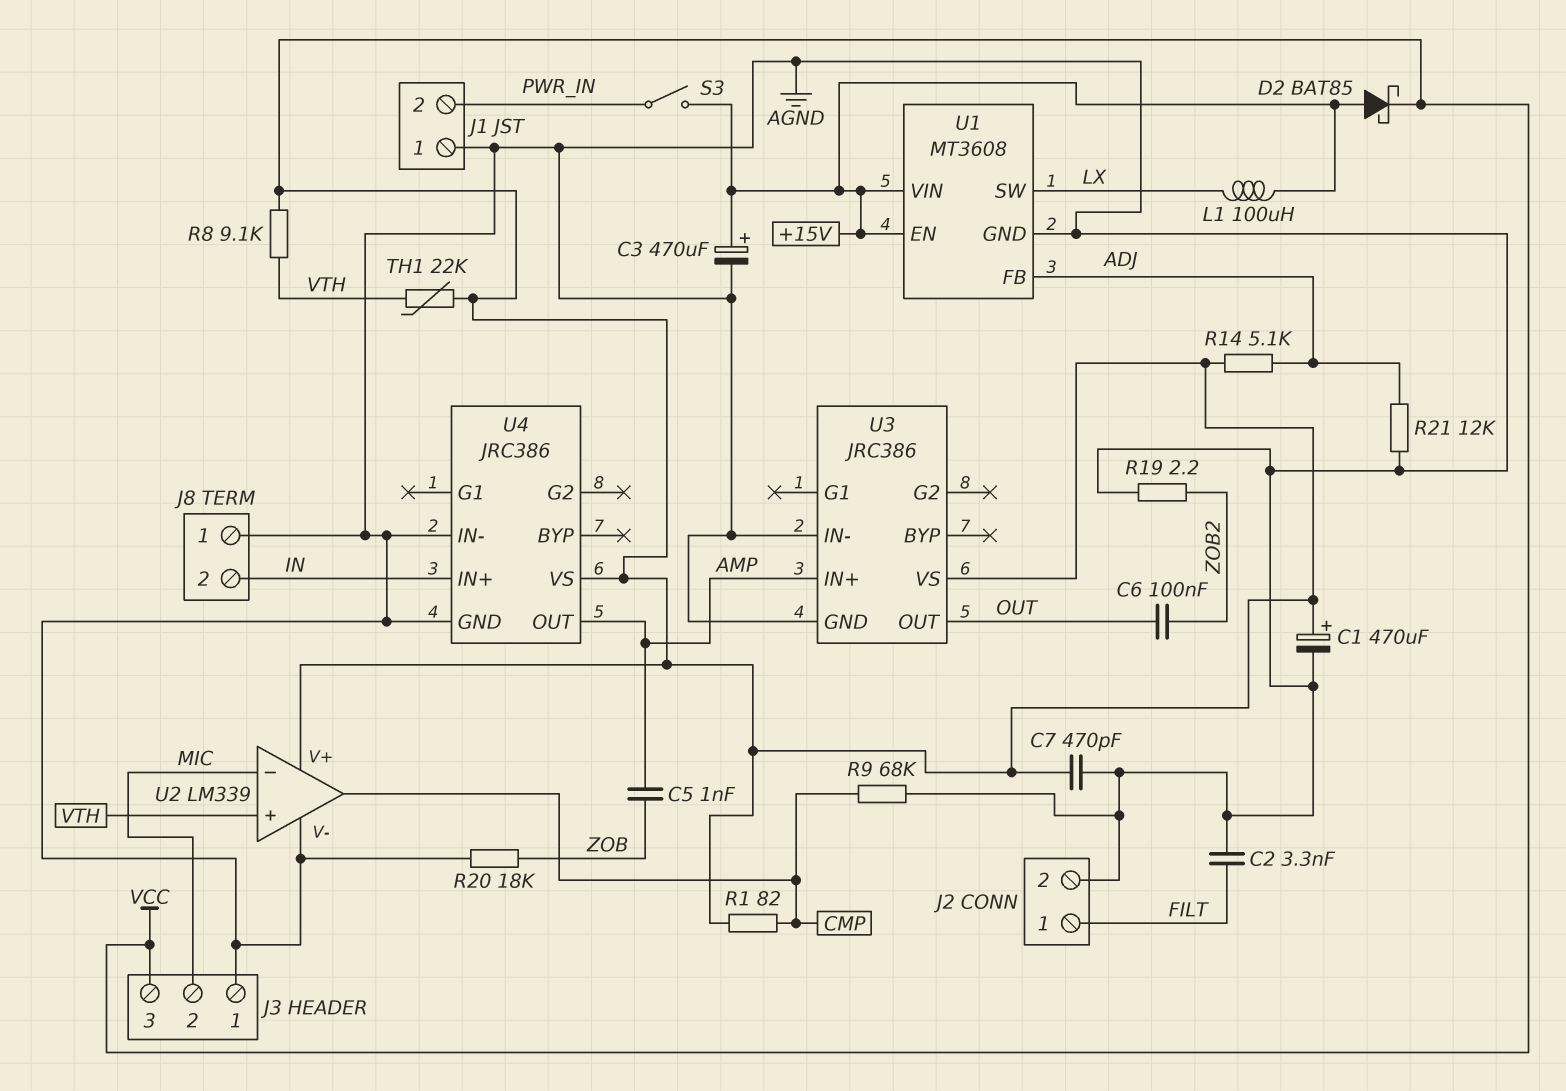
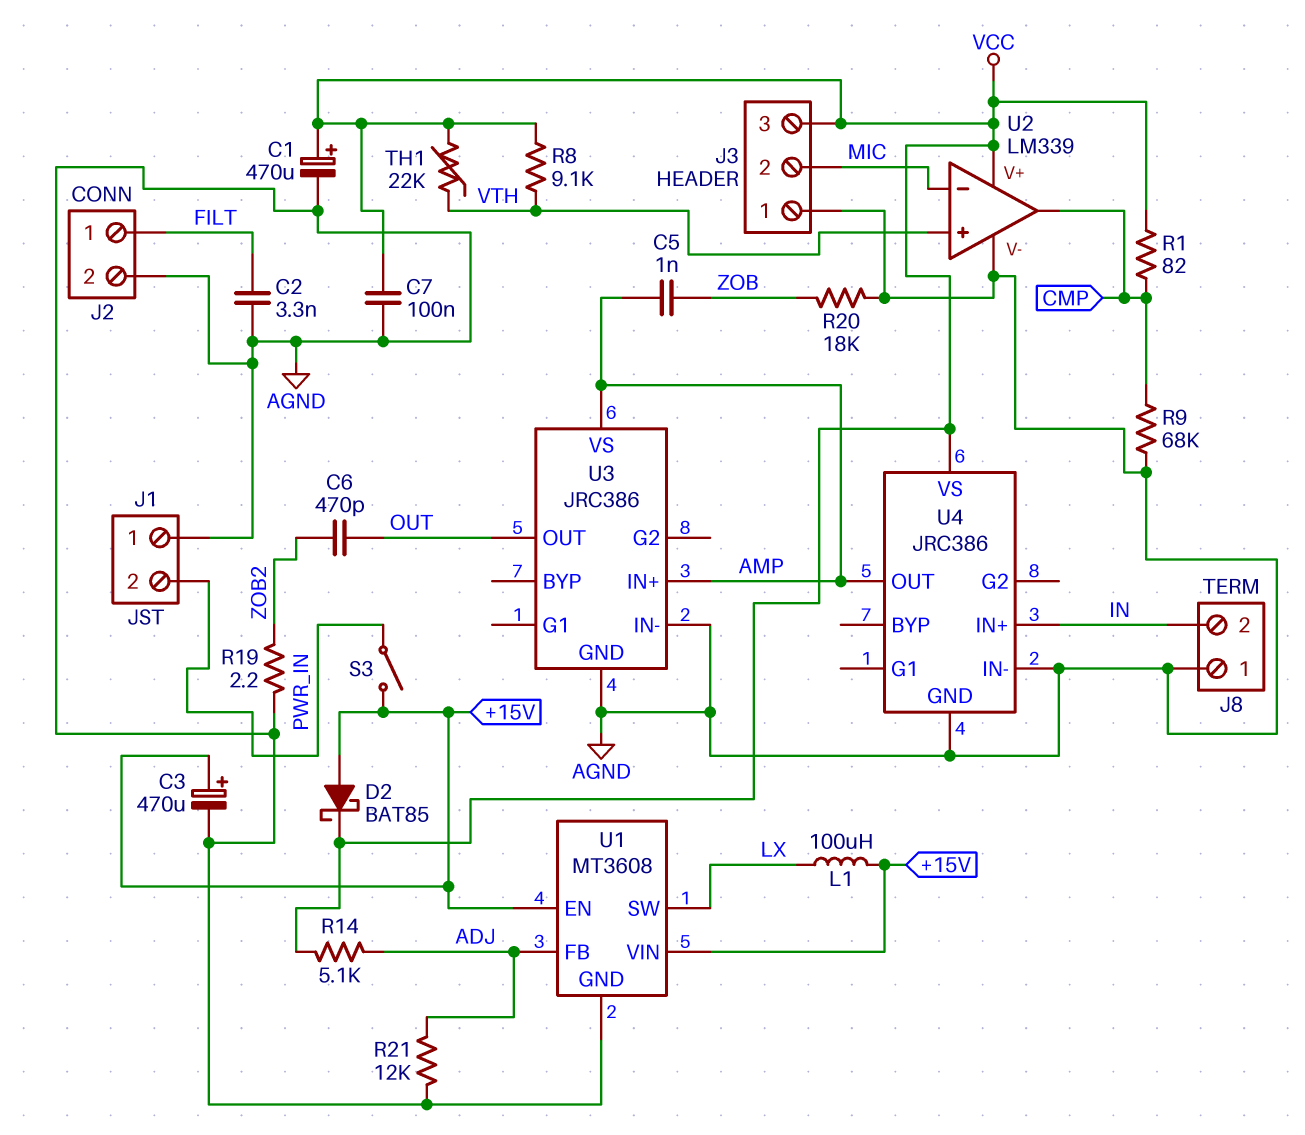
C6: 100nF (OUT, ZOB2) -> 470pF (OUT, ZOB2)
C7: 470pF (AGND, VCC) -> 100nF (AGND, VCC)
U3 pin VS: VCC -> AMP

